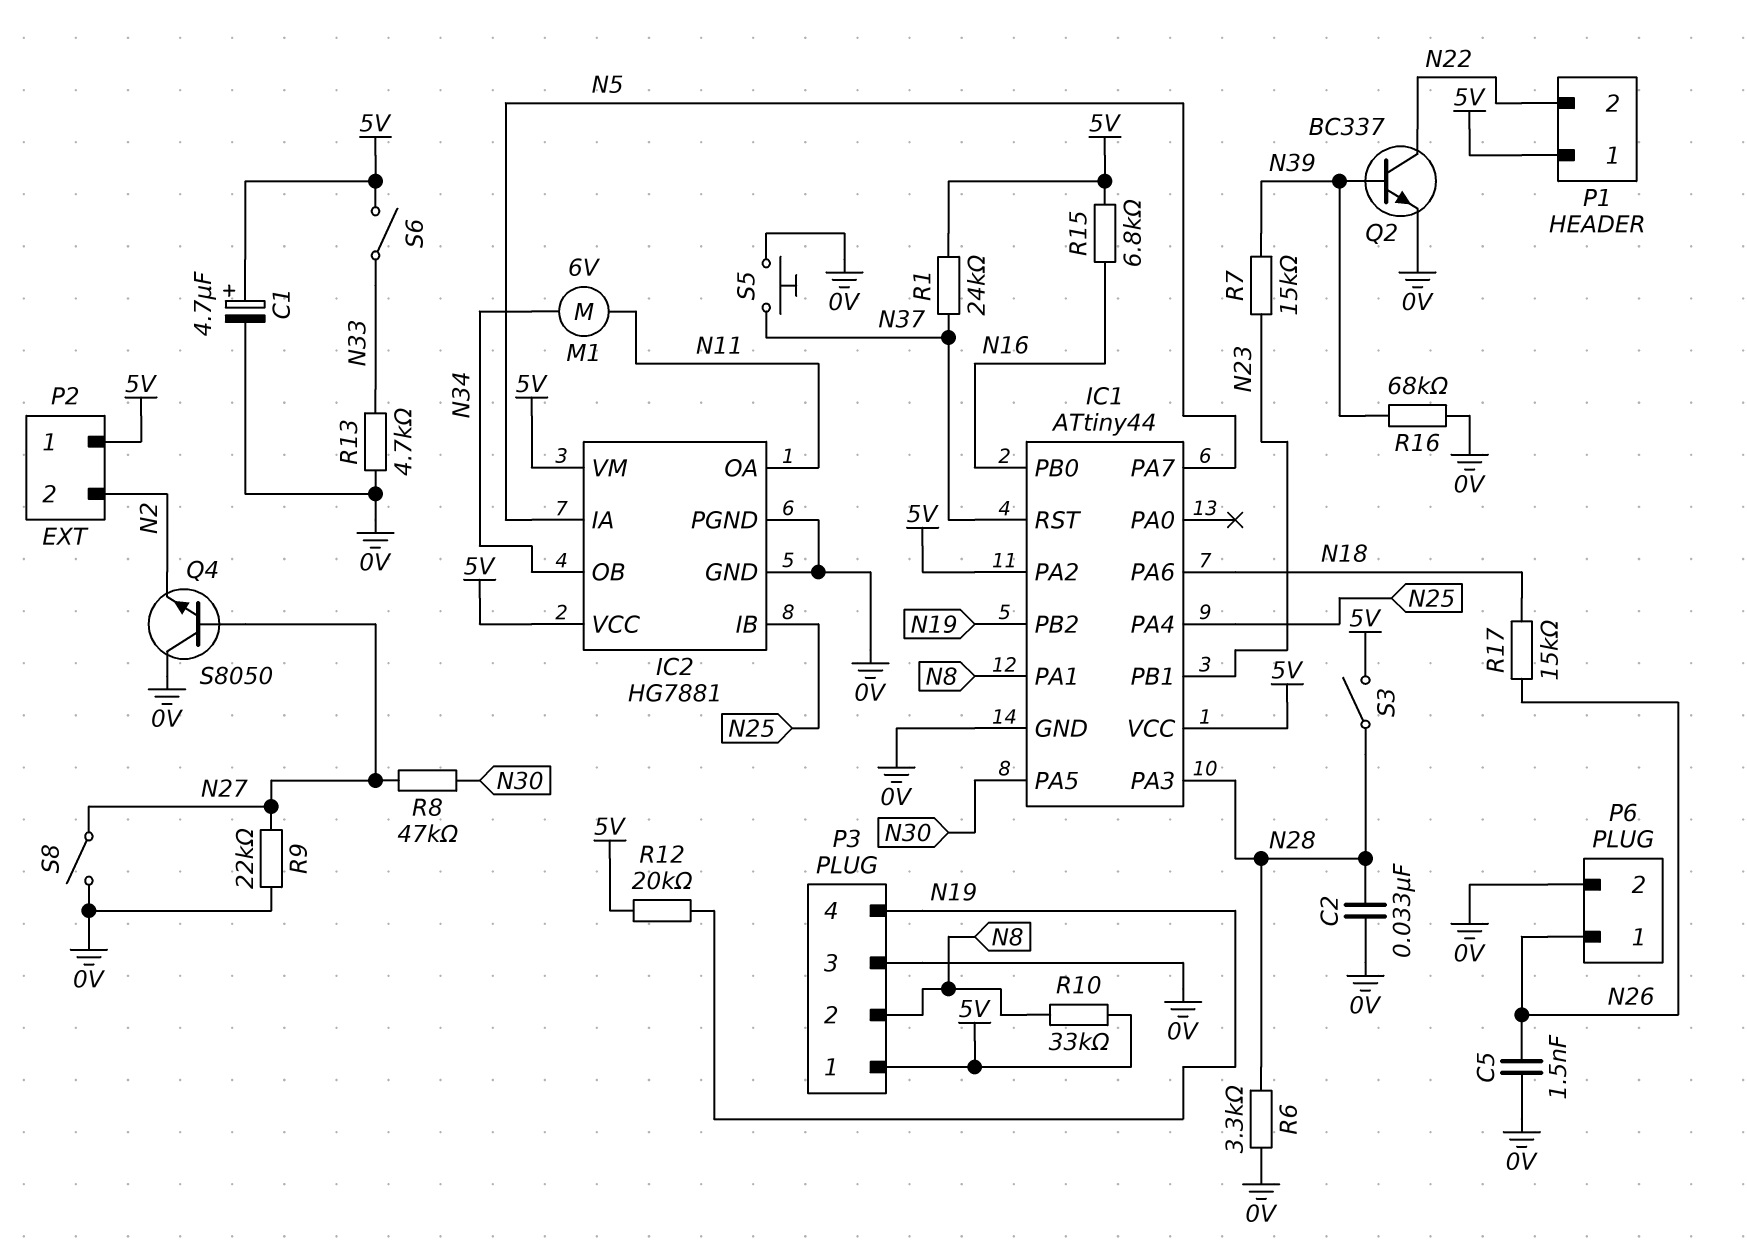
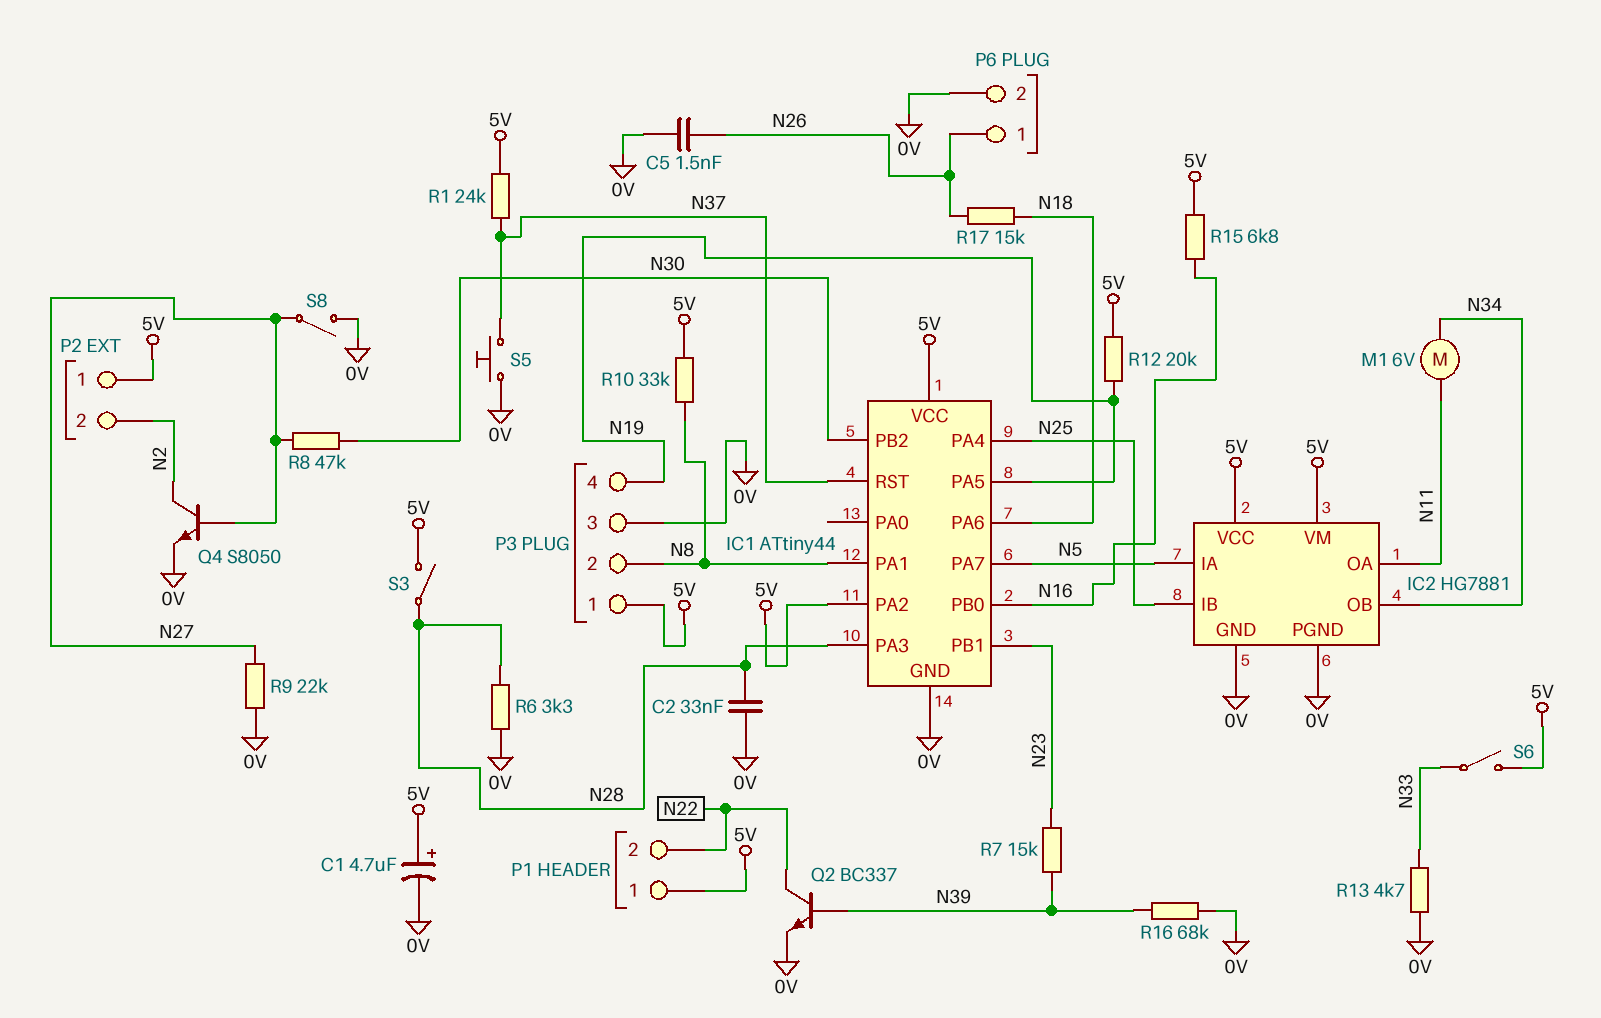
IC1 pin PA5: N30 -> N19
IC1 pin PB2: N19 -> N30
Q4: NPN S8050 (B N27, C 0V, E N2) -> NPN S8050 (B N27, C N2, E 0V)

